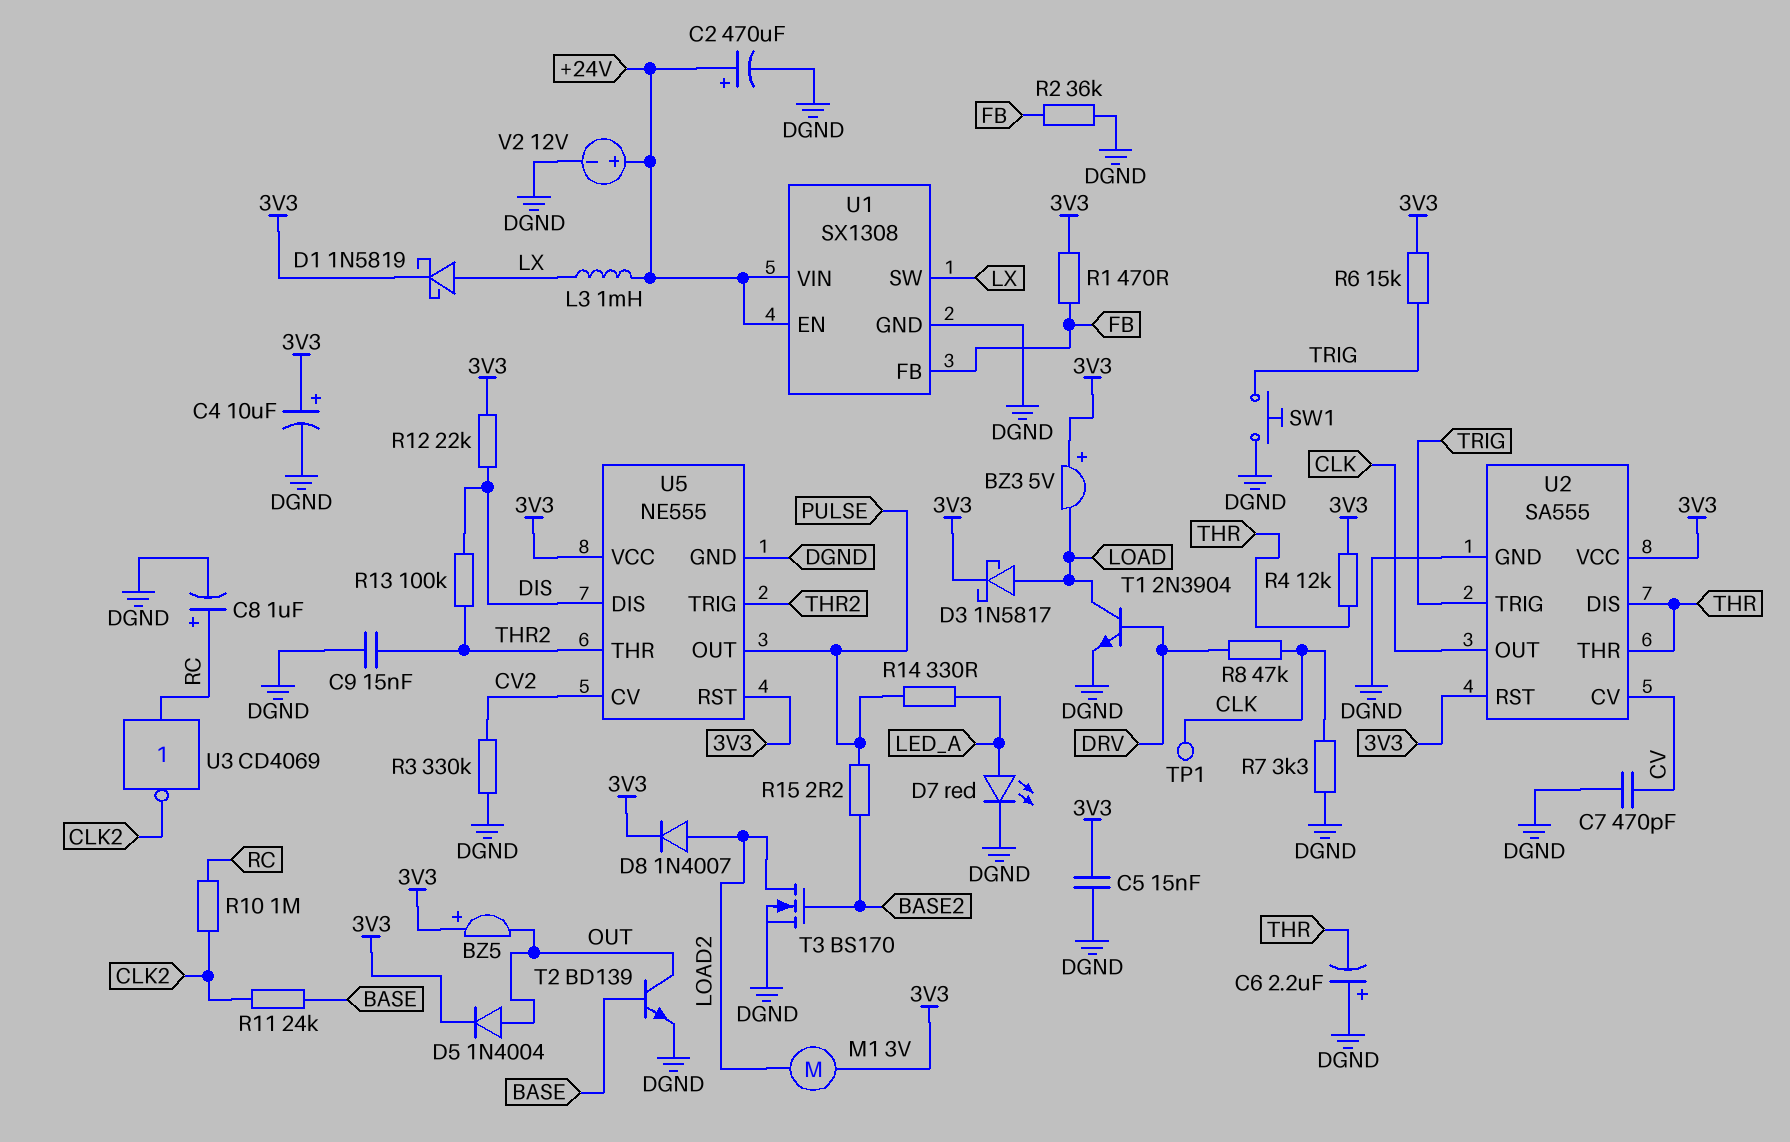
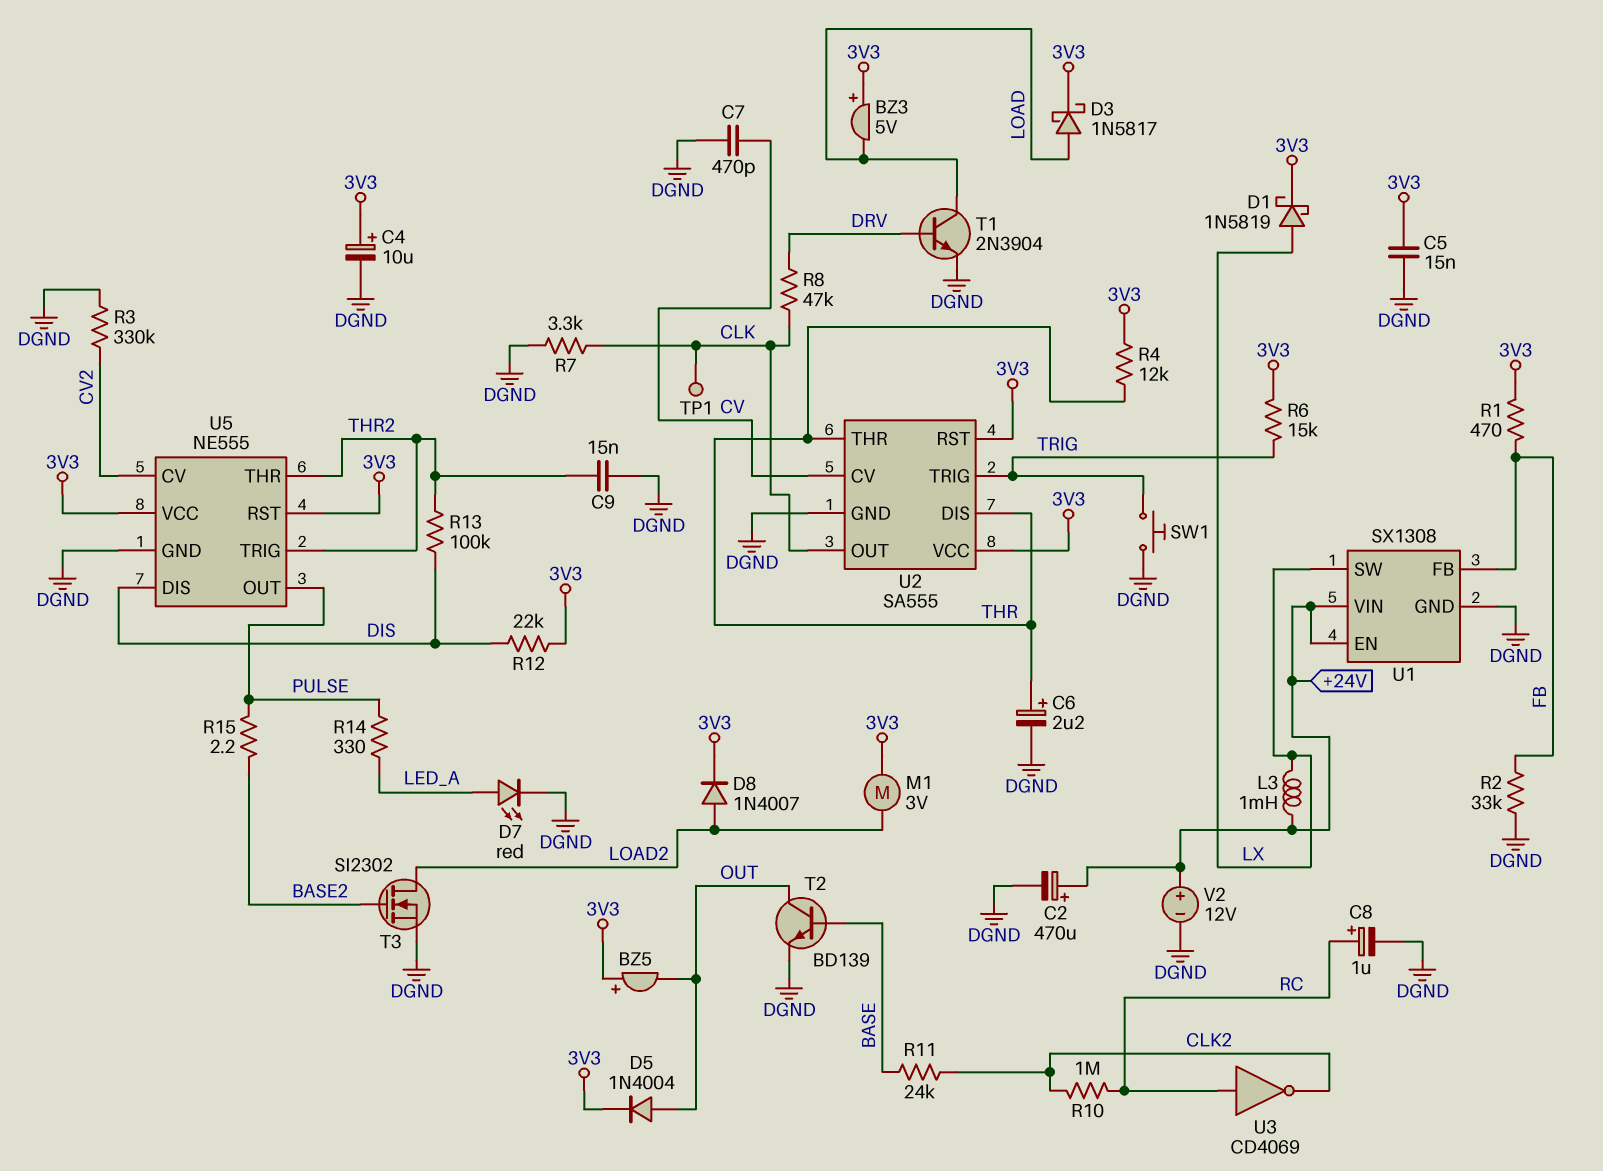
C6: 2.2uF (plus DGND, minus THR) -> 2.2uF (plus THR, minus DGND)
R2: 36k (DGND, FB) -> 33k (DGND, FB)
T3: NMOS BS170 (G BASE2, D LOAD2, S DGND) -> NMOS SI2302 (G BASE2, D LOAD2, S DGND)

